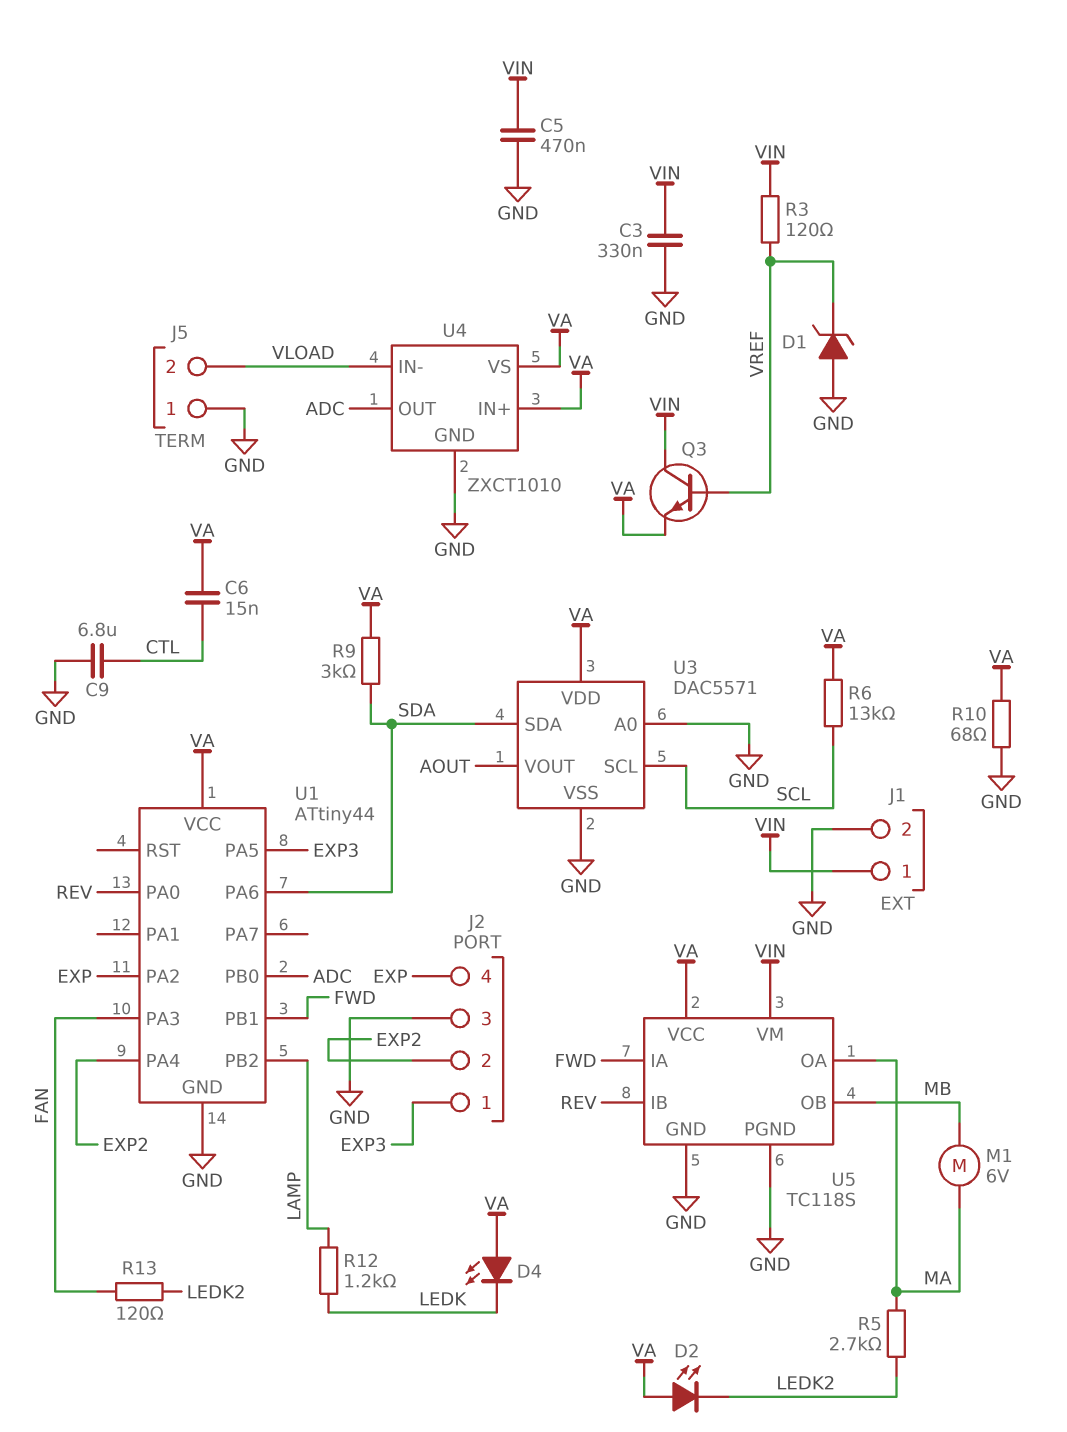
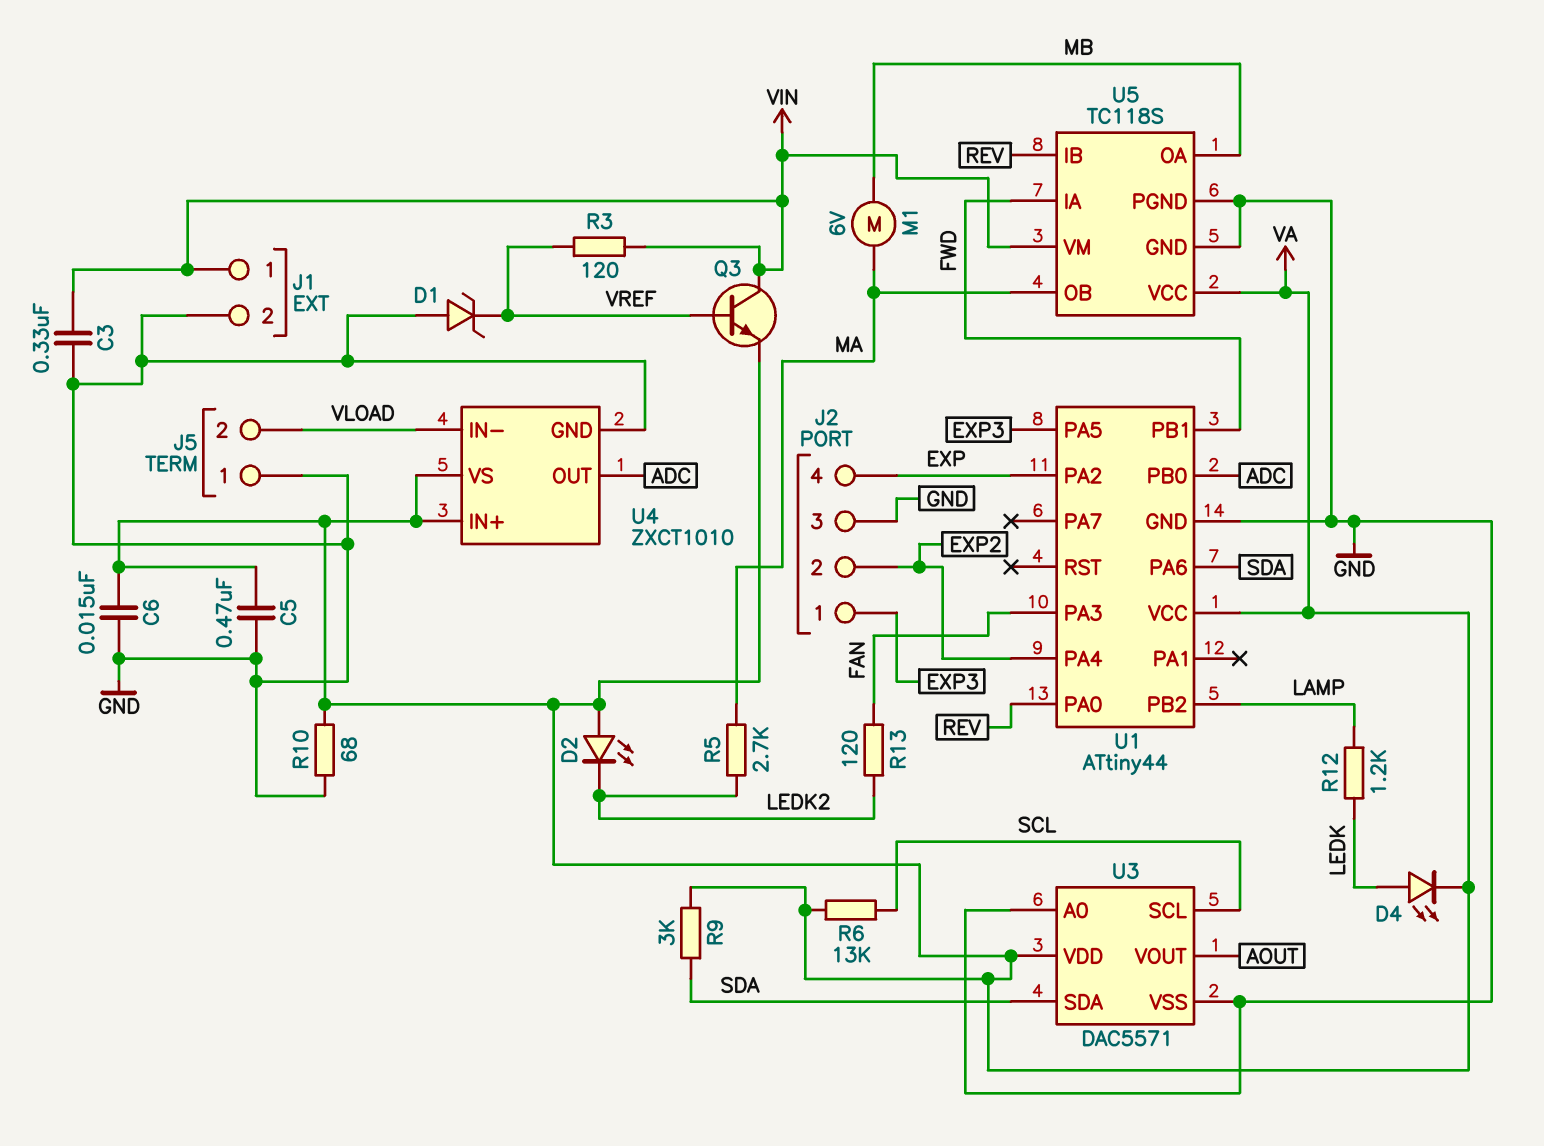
C5: 470nF (GND, VIN) -> 470nF (GND, VA)
C6: 15nF (CTL, VA) -> 15nF (GND, VA)
C9: 6.8uF (CTL, GND) -> none
D4: LED (A VA, K LEDK) -> LED (A LEDK, K VA)
U5 pin OA: MA -> MB
U5 pin OB: MB -> MA

